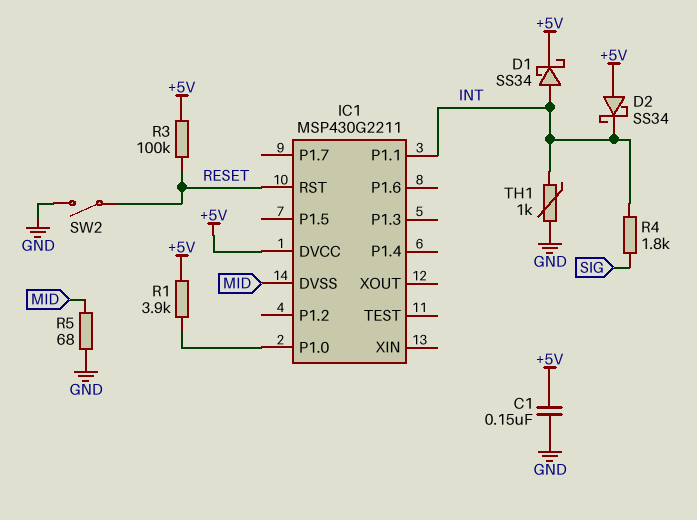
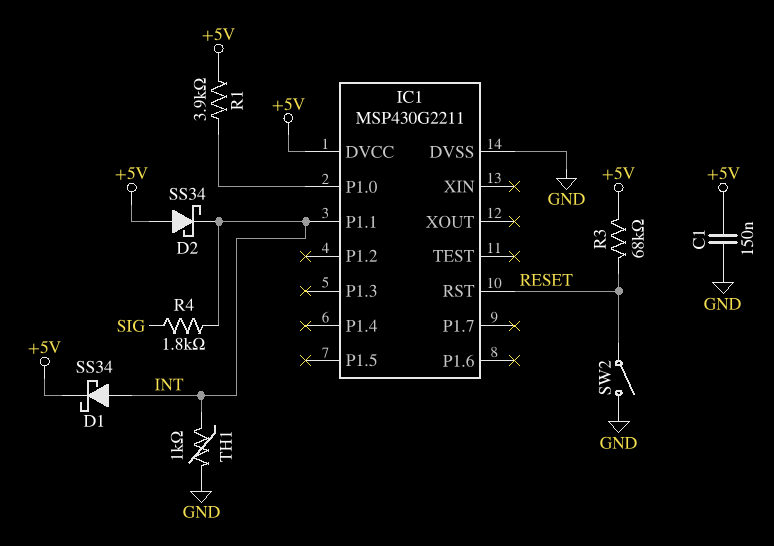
IC1 pin DVSS: MID -> GND
R3: 100k (+5V, RESET) -> 68k (+5V, RESET)
R5: 68 (GND, MID) -> none

